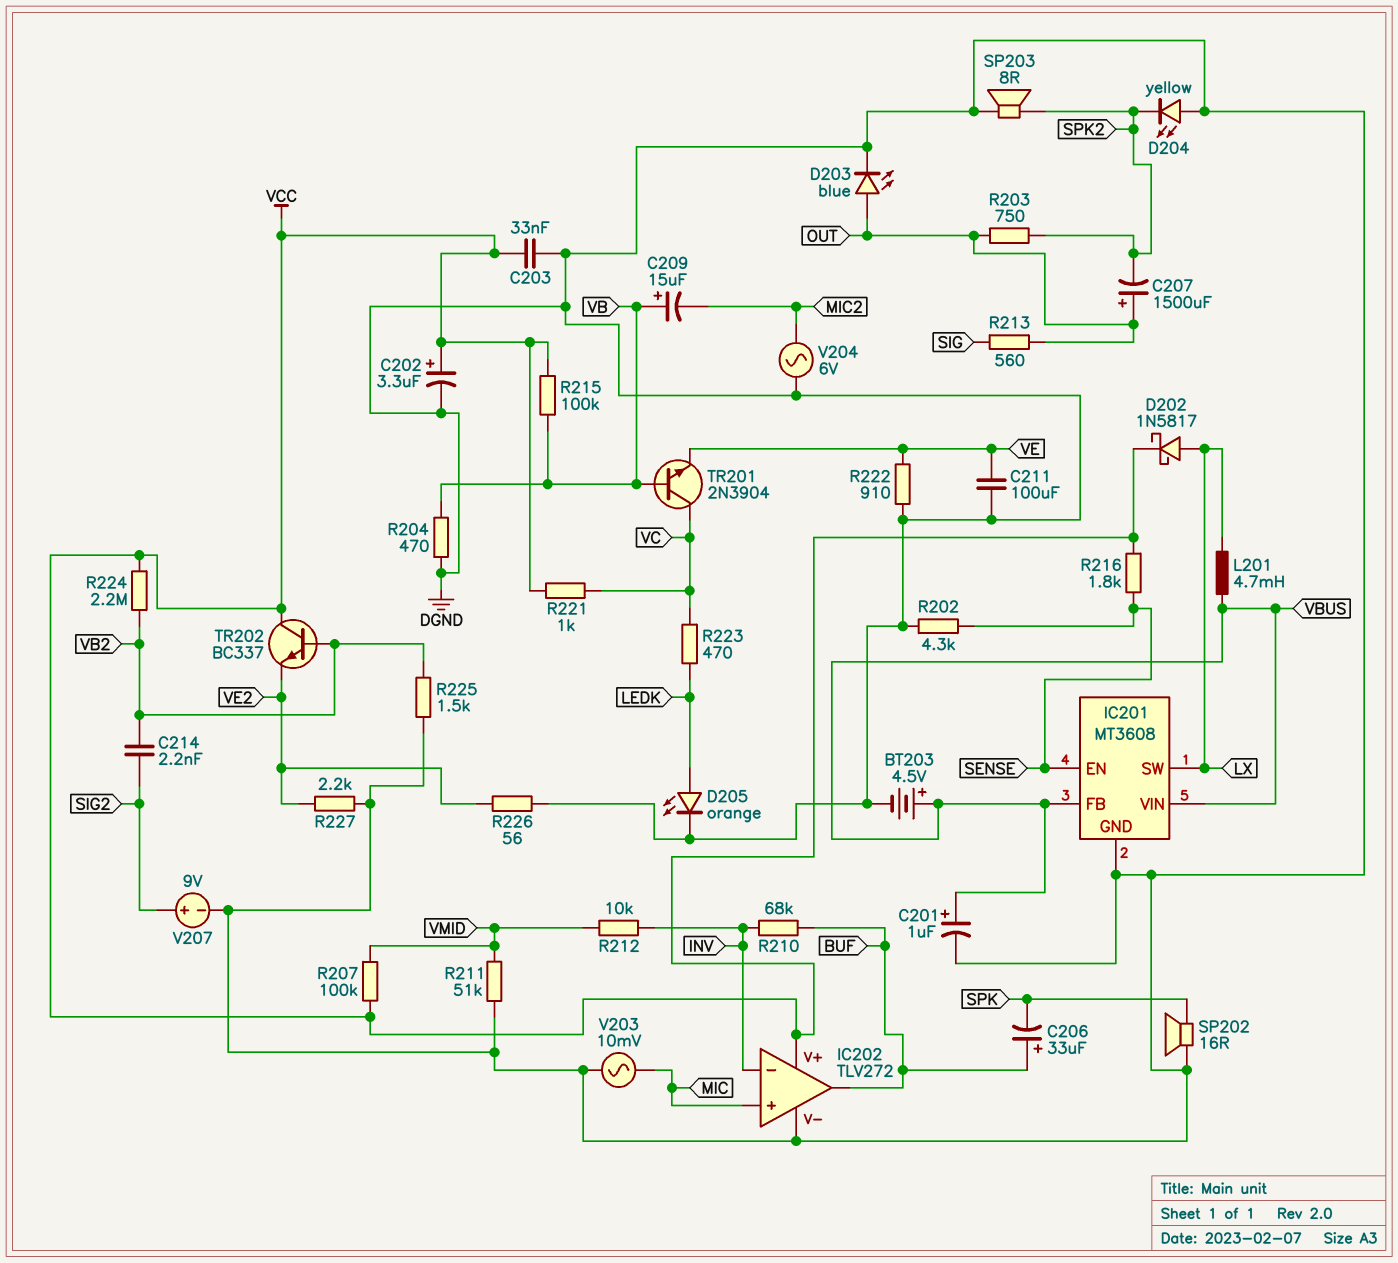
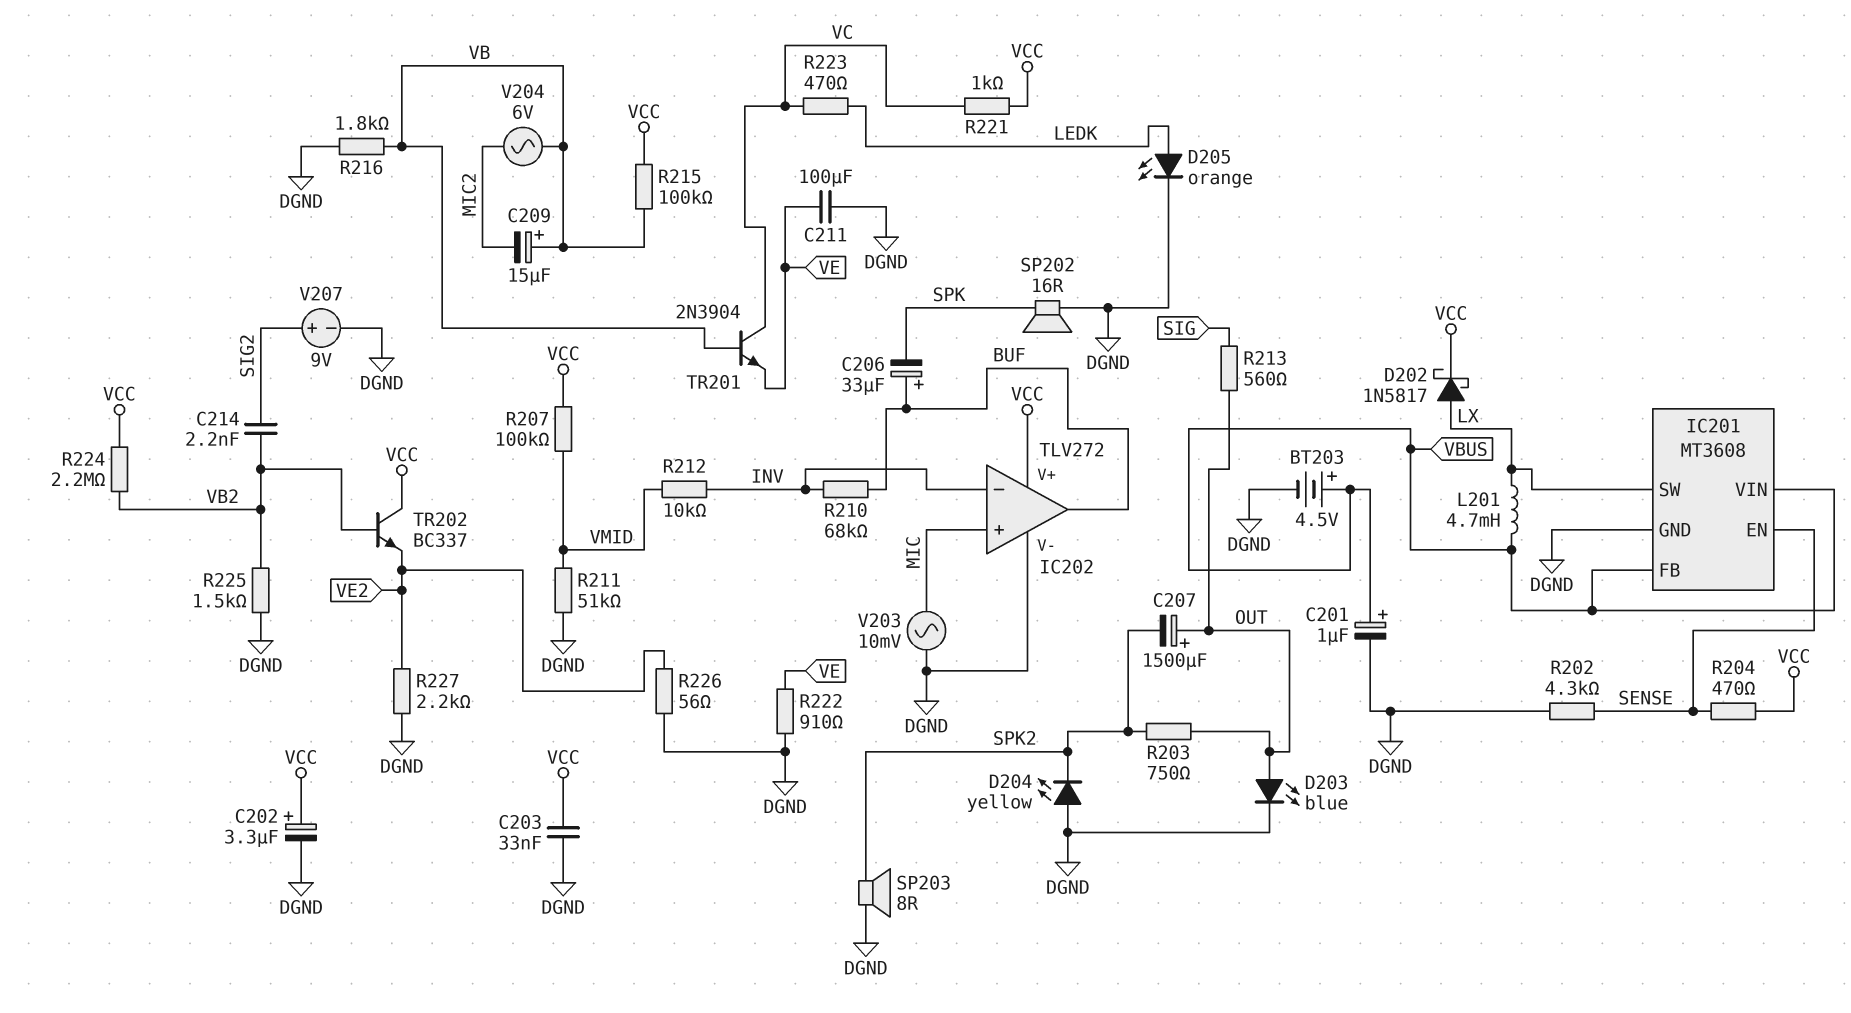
R204: 470 (DGND, VB) -> 470 (SENSE, VCC)
R216: 1.8k (SENSE, VCC) -> 1.8k (DGND, VB)
V204: AC 6V (DGND, MIC2) -> AC 6V (MIC2, VB)

